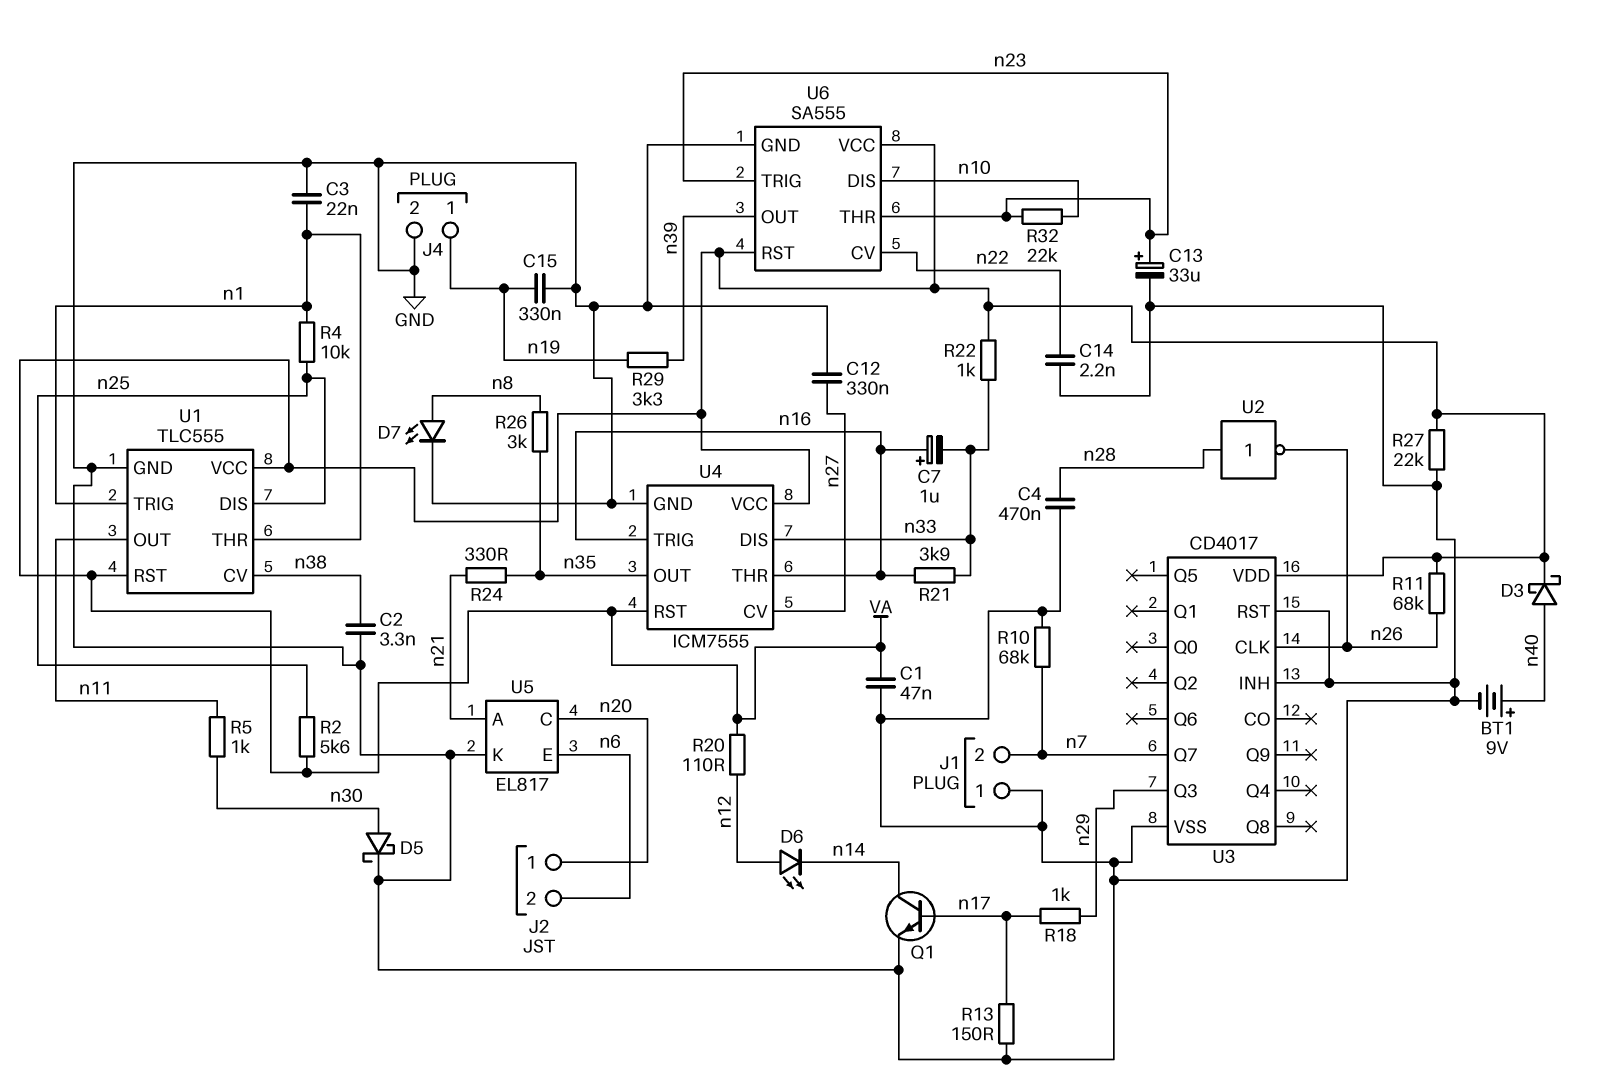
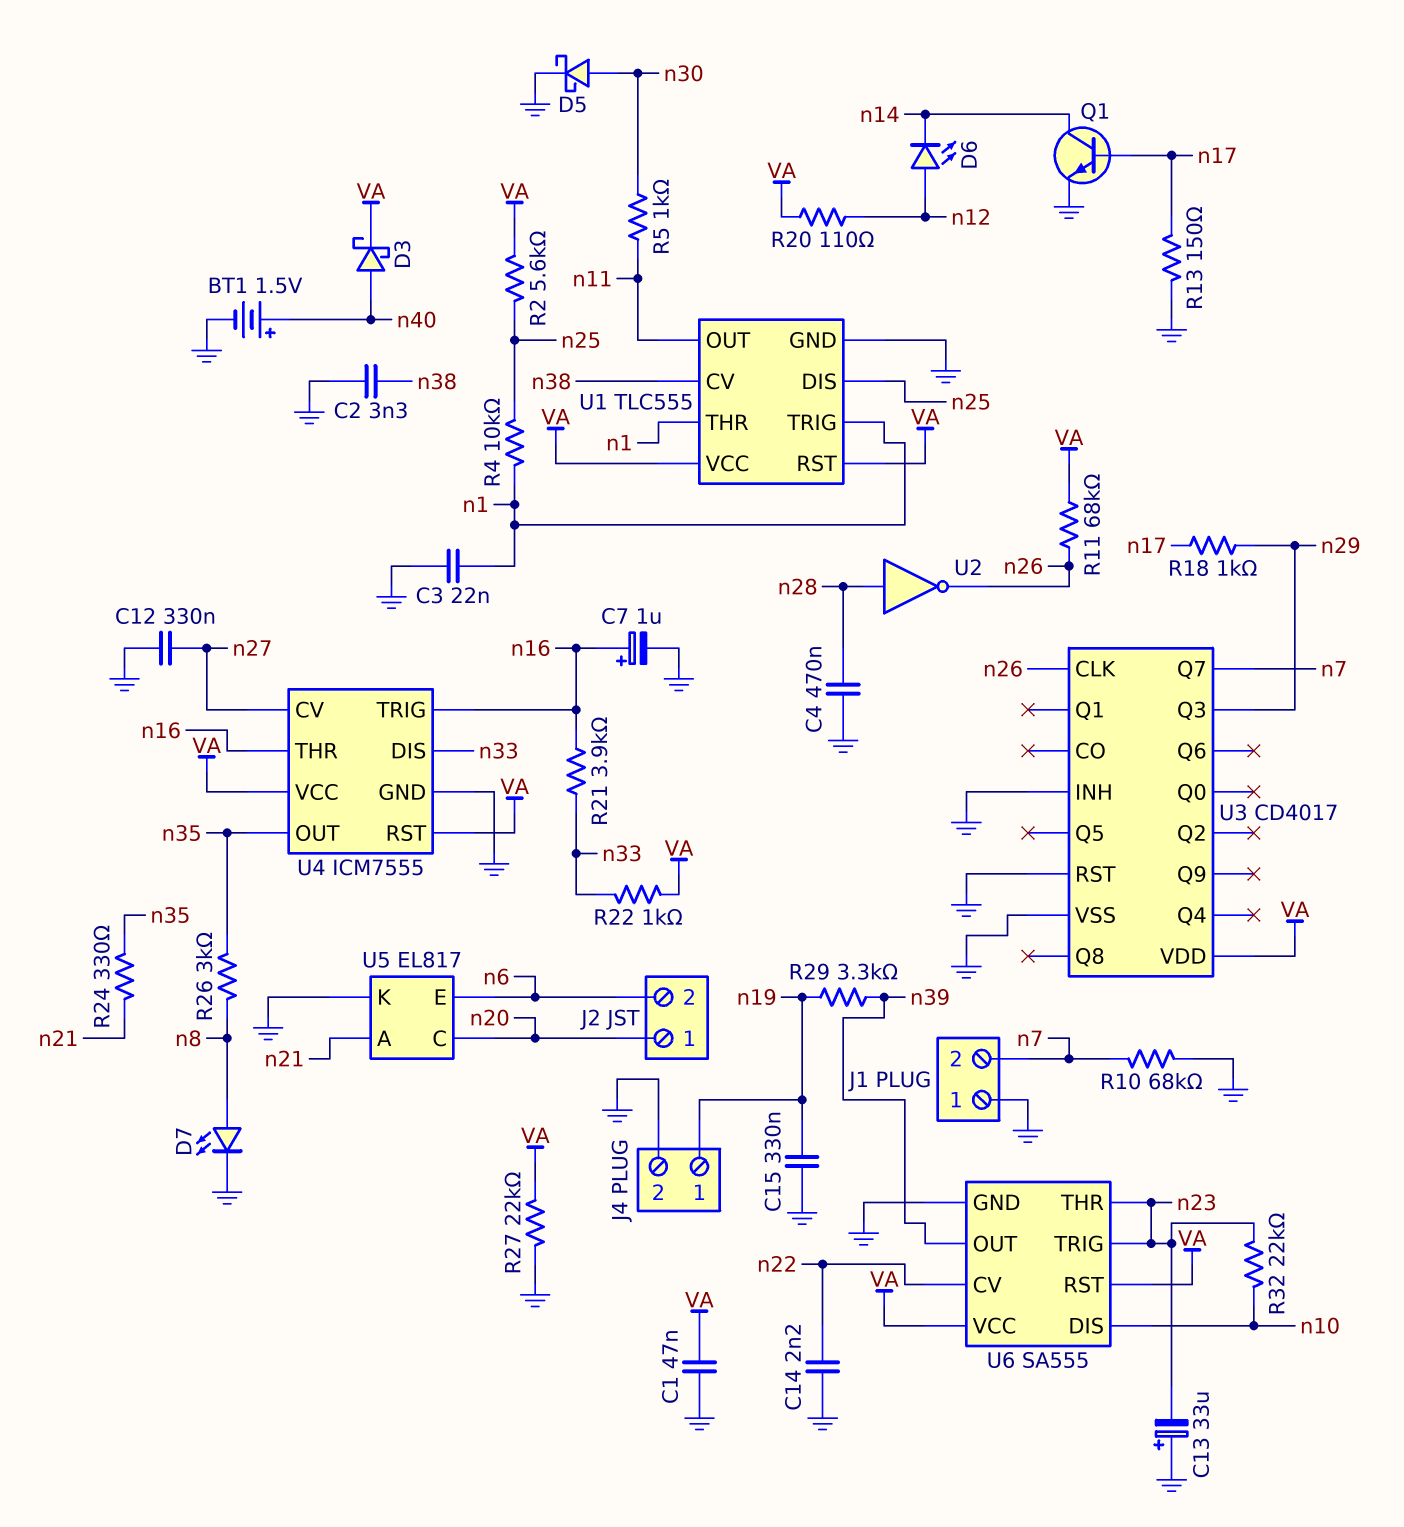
BT1: 9V (plus n40, minus GND) -> 1.5V (plus n40, minus GND)
C7: 1uF (plus n16, minus n33) -> 1uF (plus n16, minus GND)
C13: 33uF (plus n23, minus GND) -> 33uF (plus GND, minus n23)

